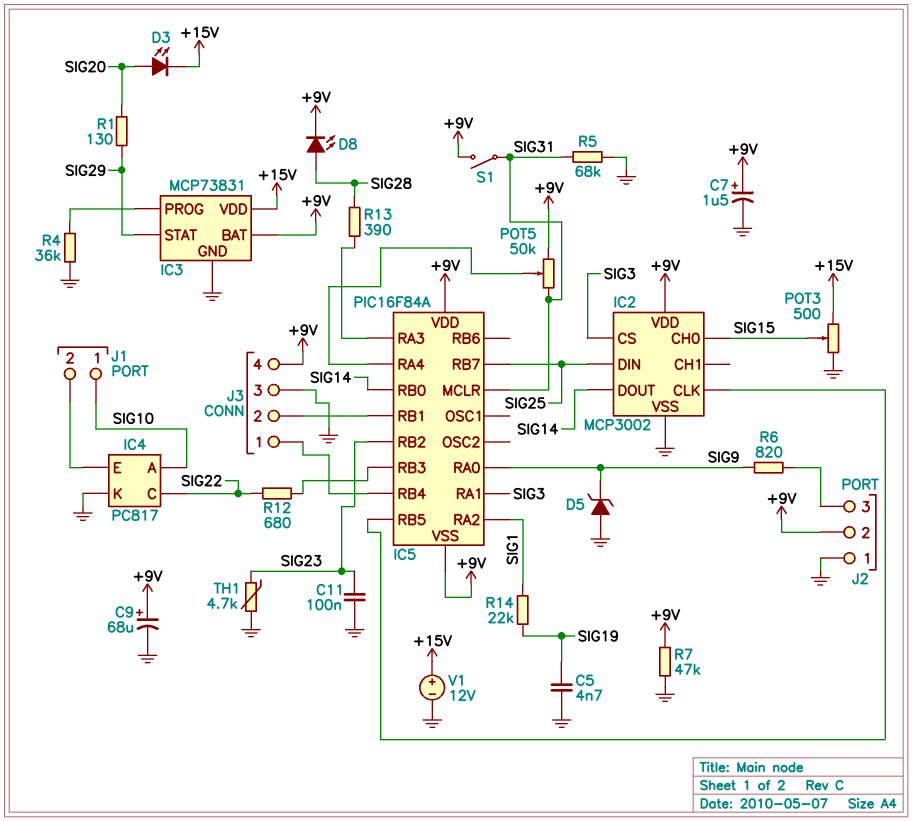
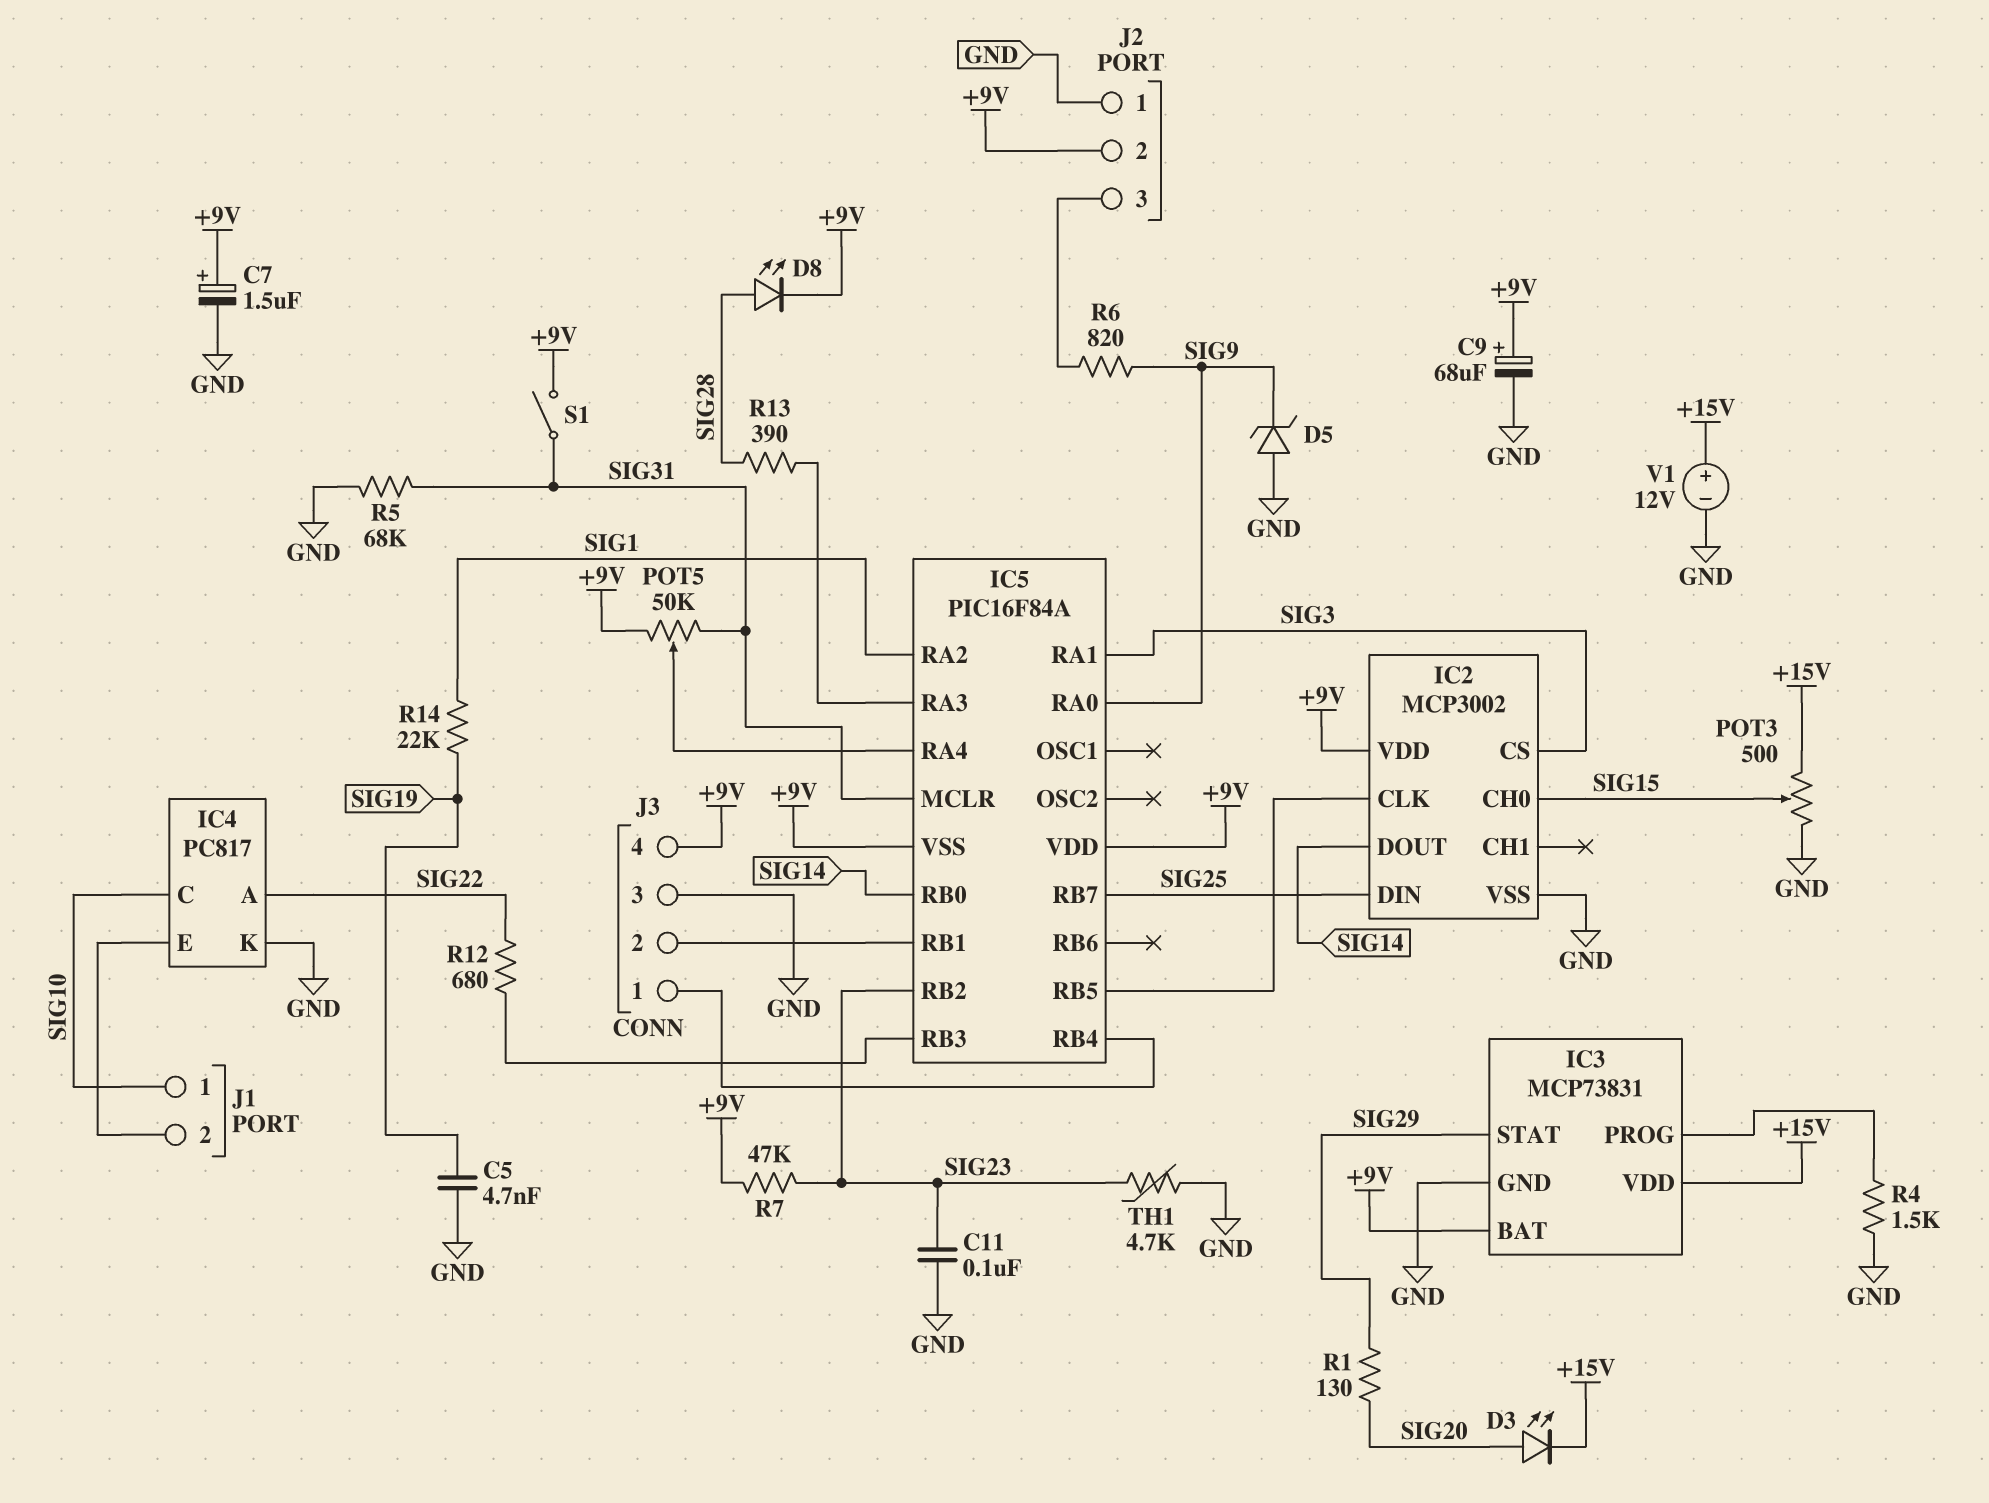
IC4 pin A: SIG10 -> SIG22
IC4 pin C: SIG22 -> SIG10
R4: 36k (GND, IC3/PROG) -> 1.5k (GND, IC3/PROG)
R7: 47k (+9V, GND) -> 47k (+9V, SIG23)

